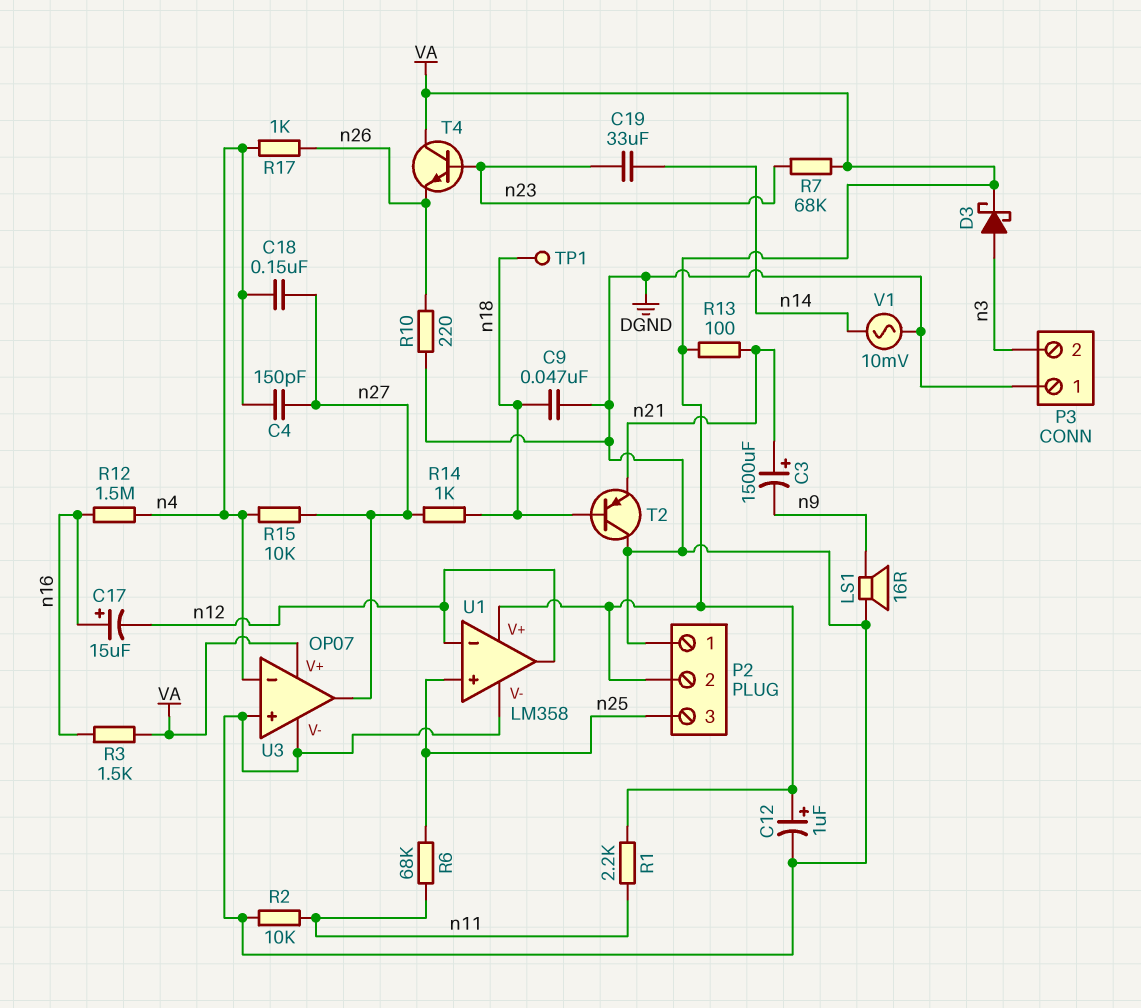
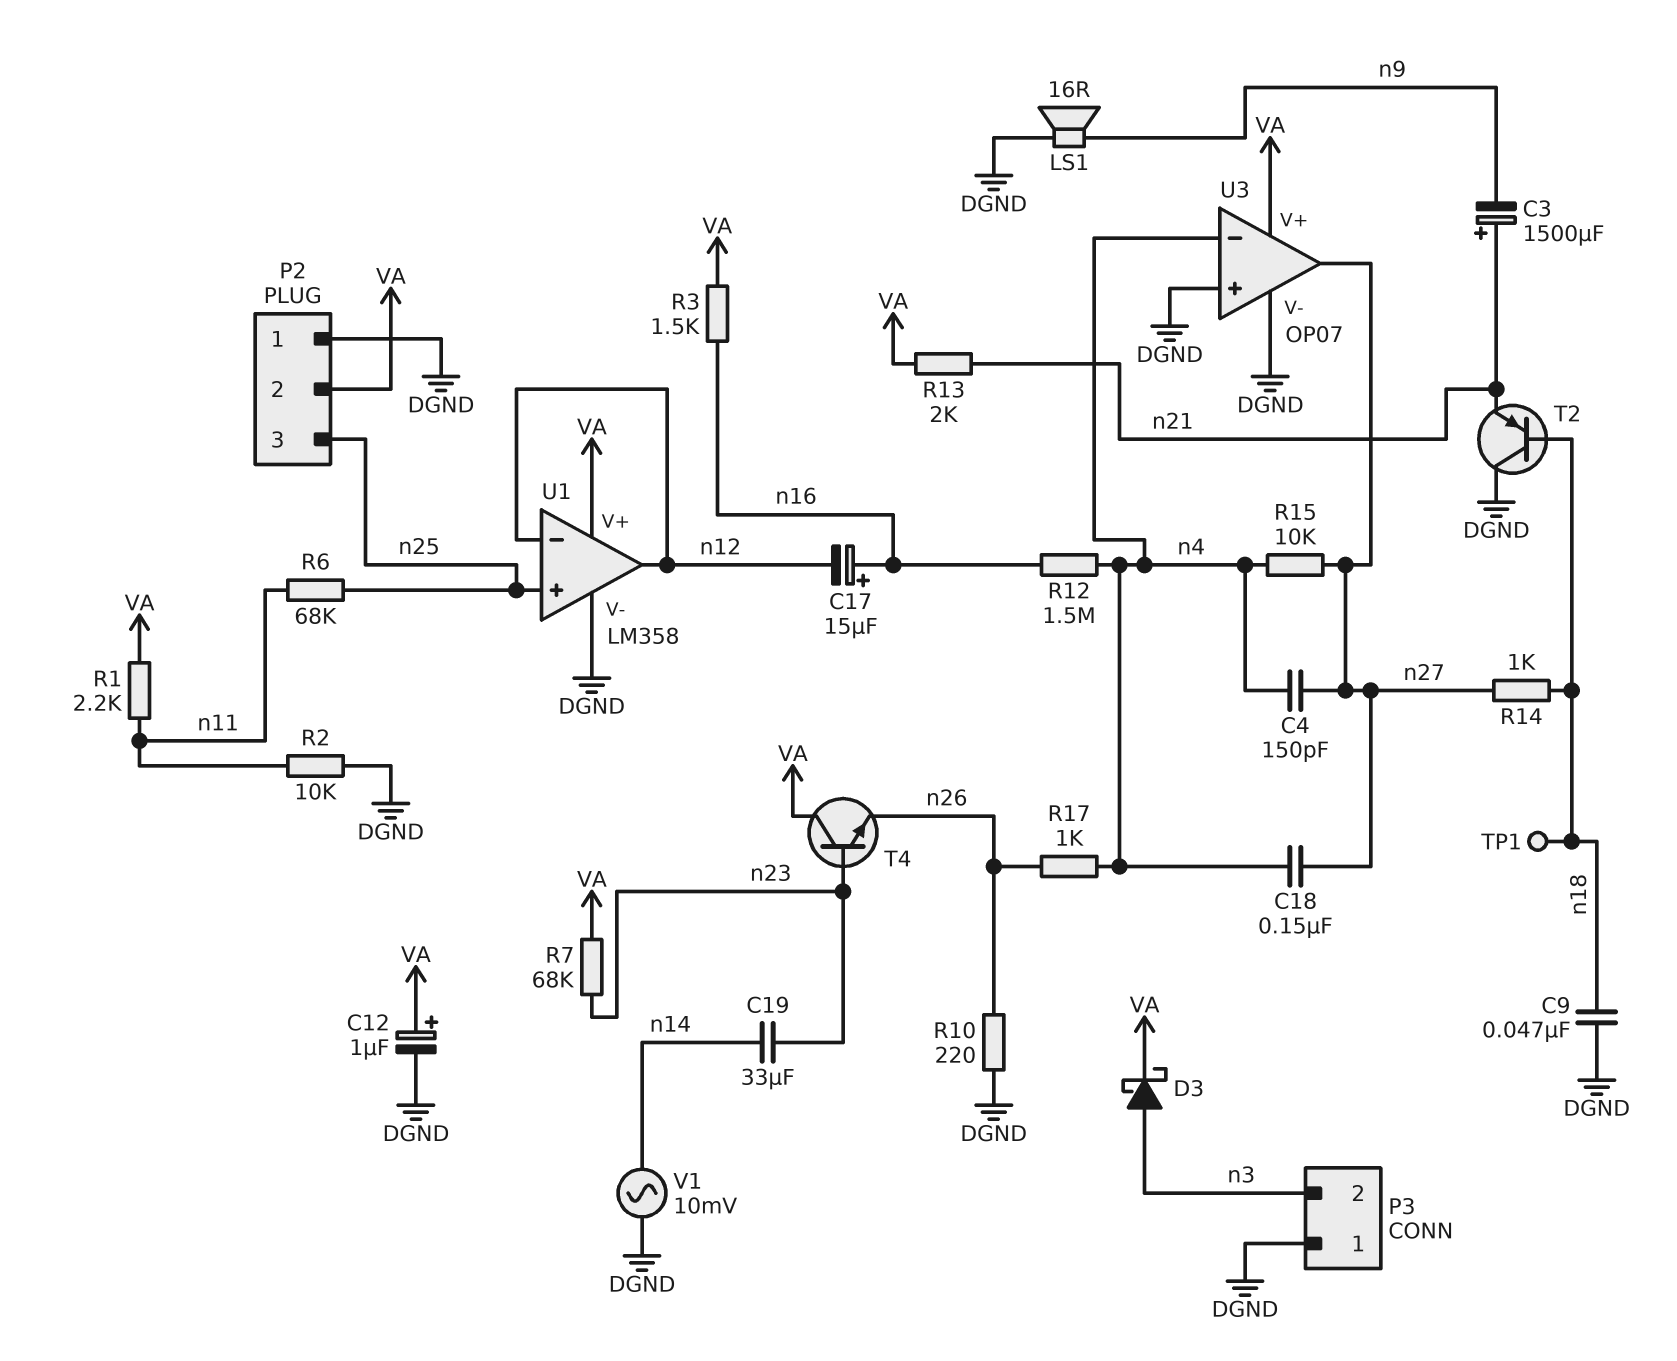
R13: 100 (VA, n21) -> 2k (VA, n21)

